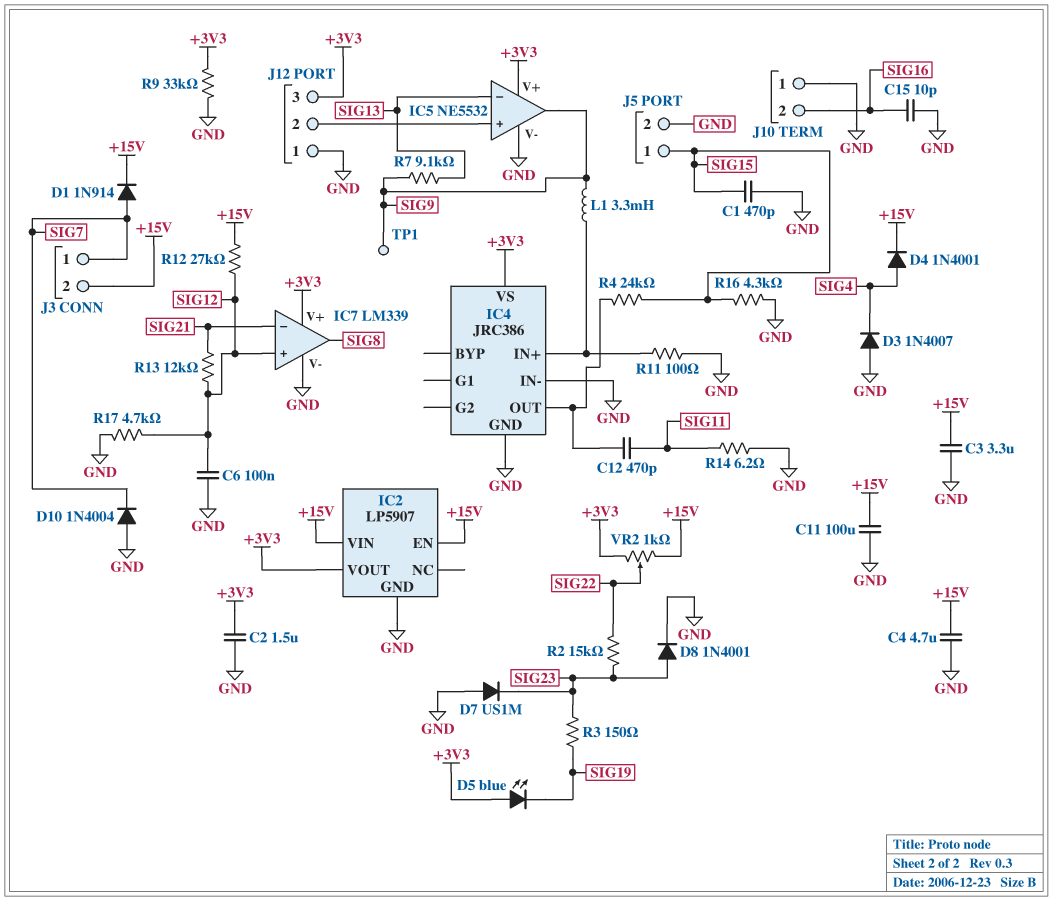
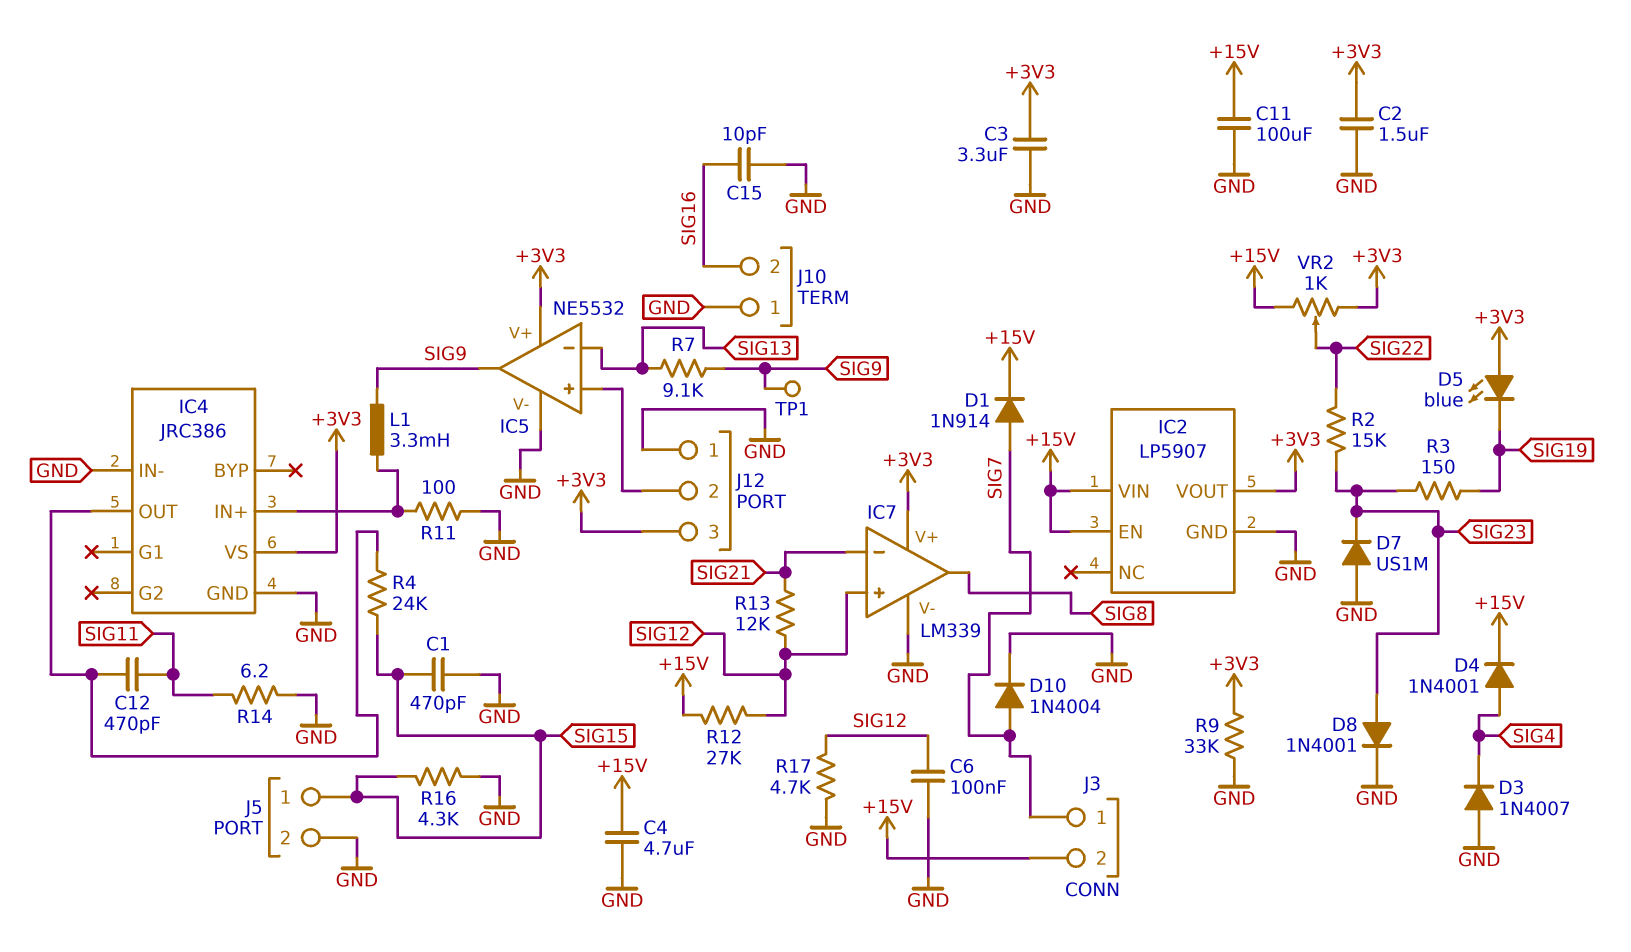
C3: 3.3uF (+15V, GND) -> 3.3uF (+3V3, GND)
D10: diode 1N4004 (A GND, K SIG7) -> diode 1N4004 (A SIG7, K GND)

